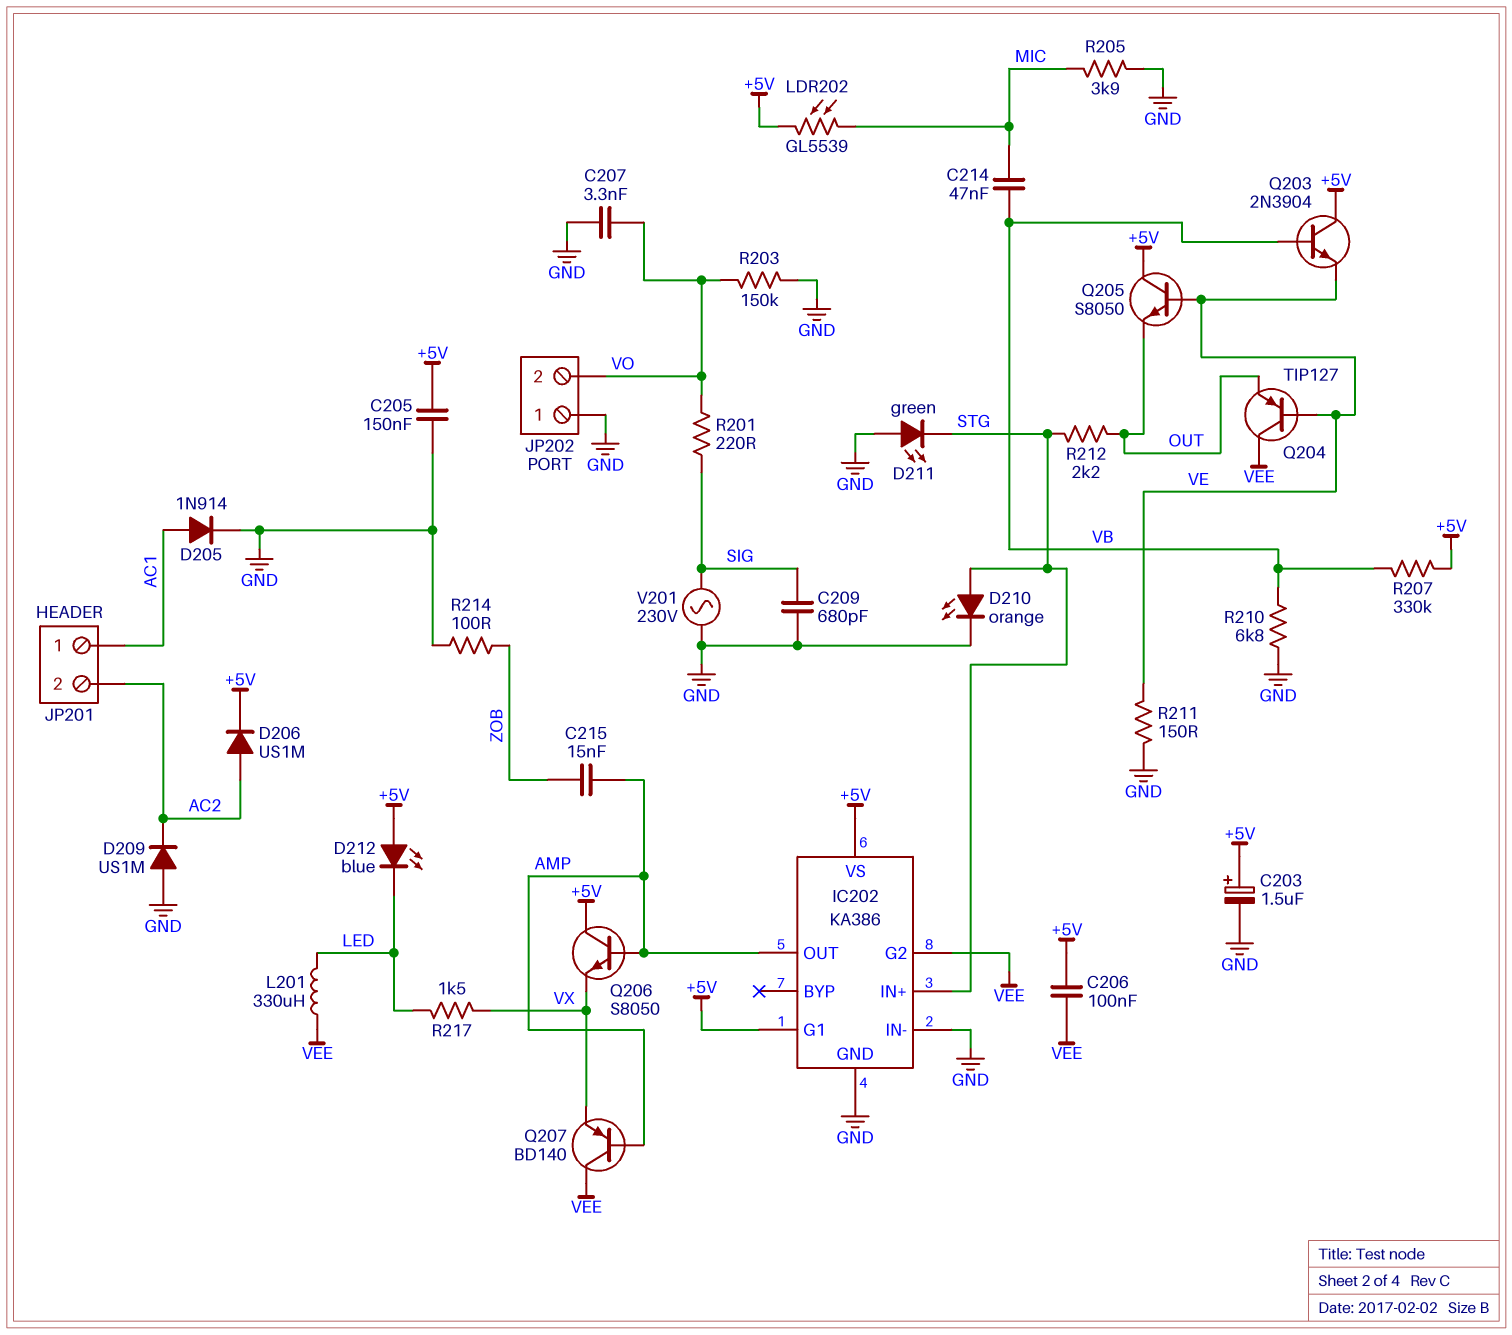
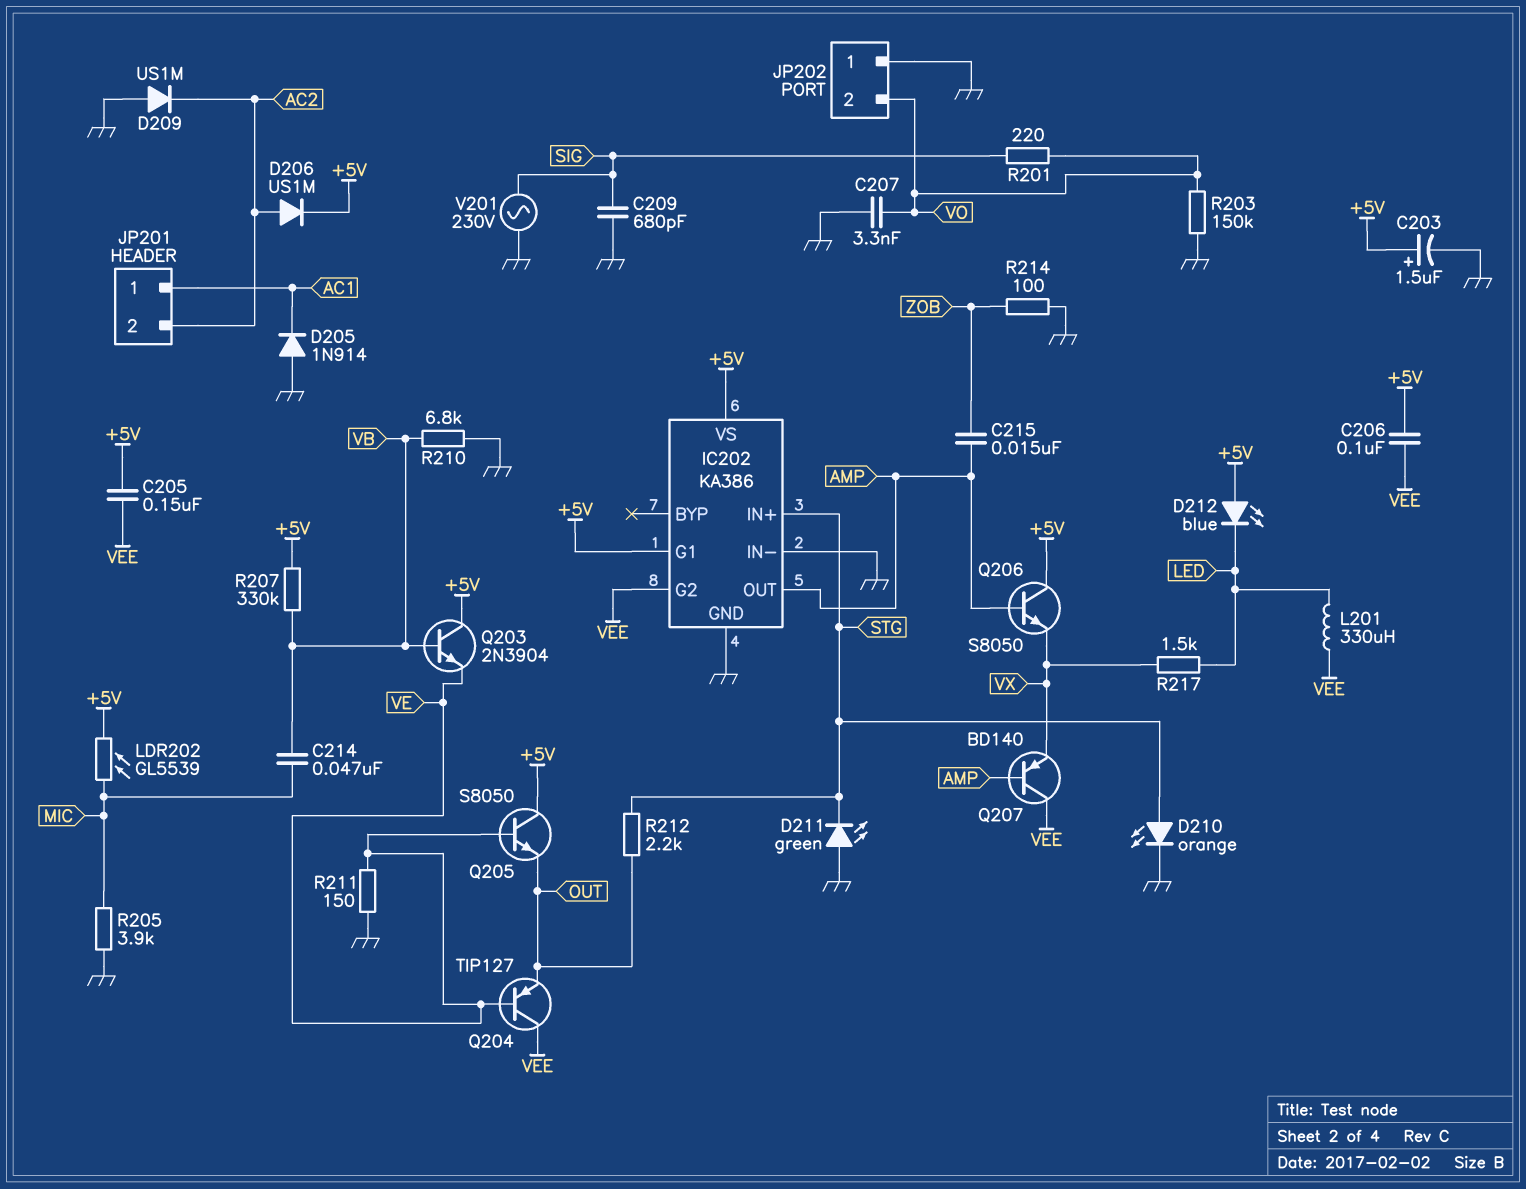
C205: 150nF (+5V, GND) -> 150nF (+5V, VEE)
D205: diode 1N914 (A AC1, K GND) -> diode 1N914 (A GND, K AC1)

